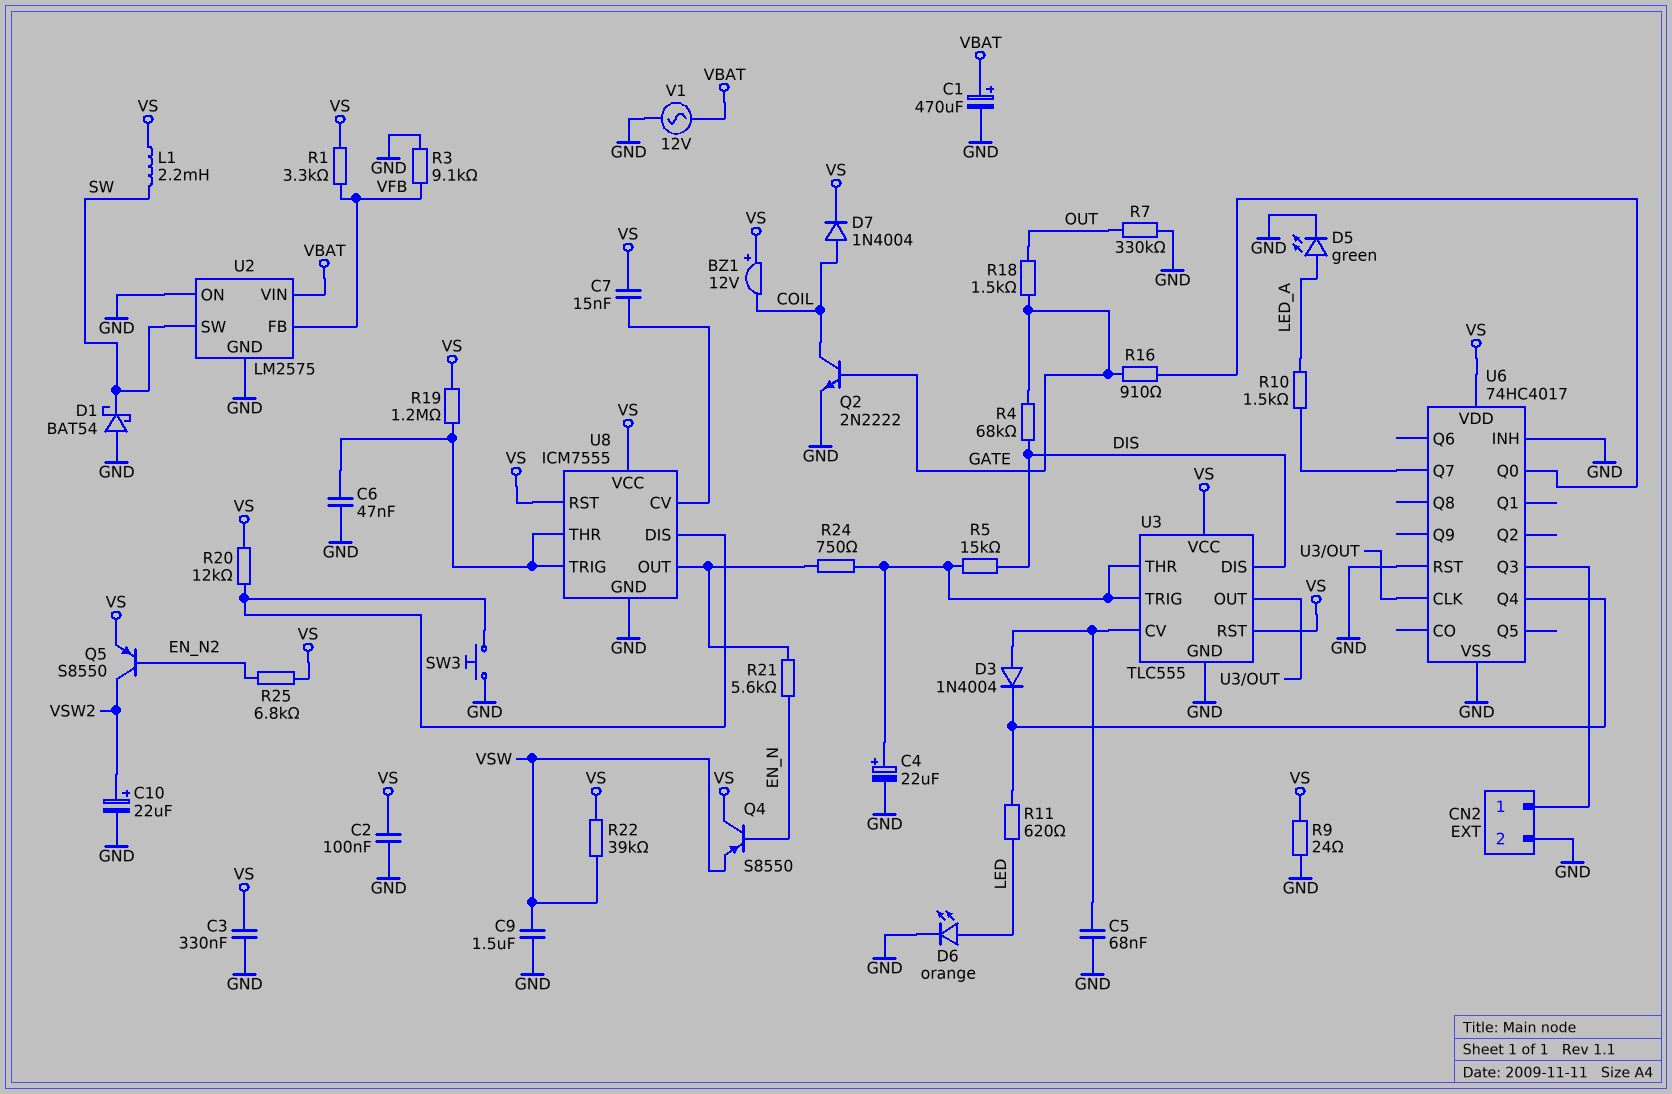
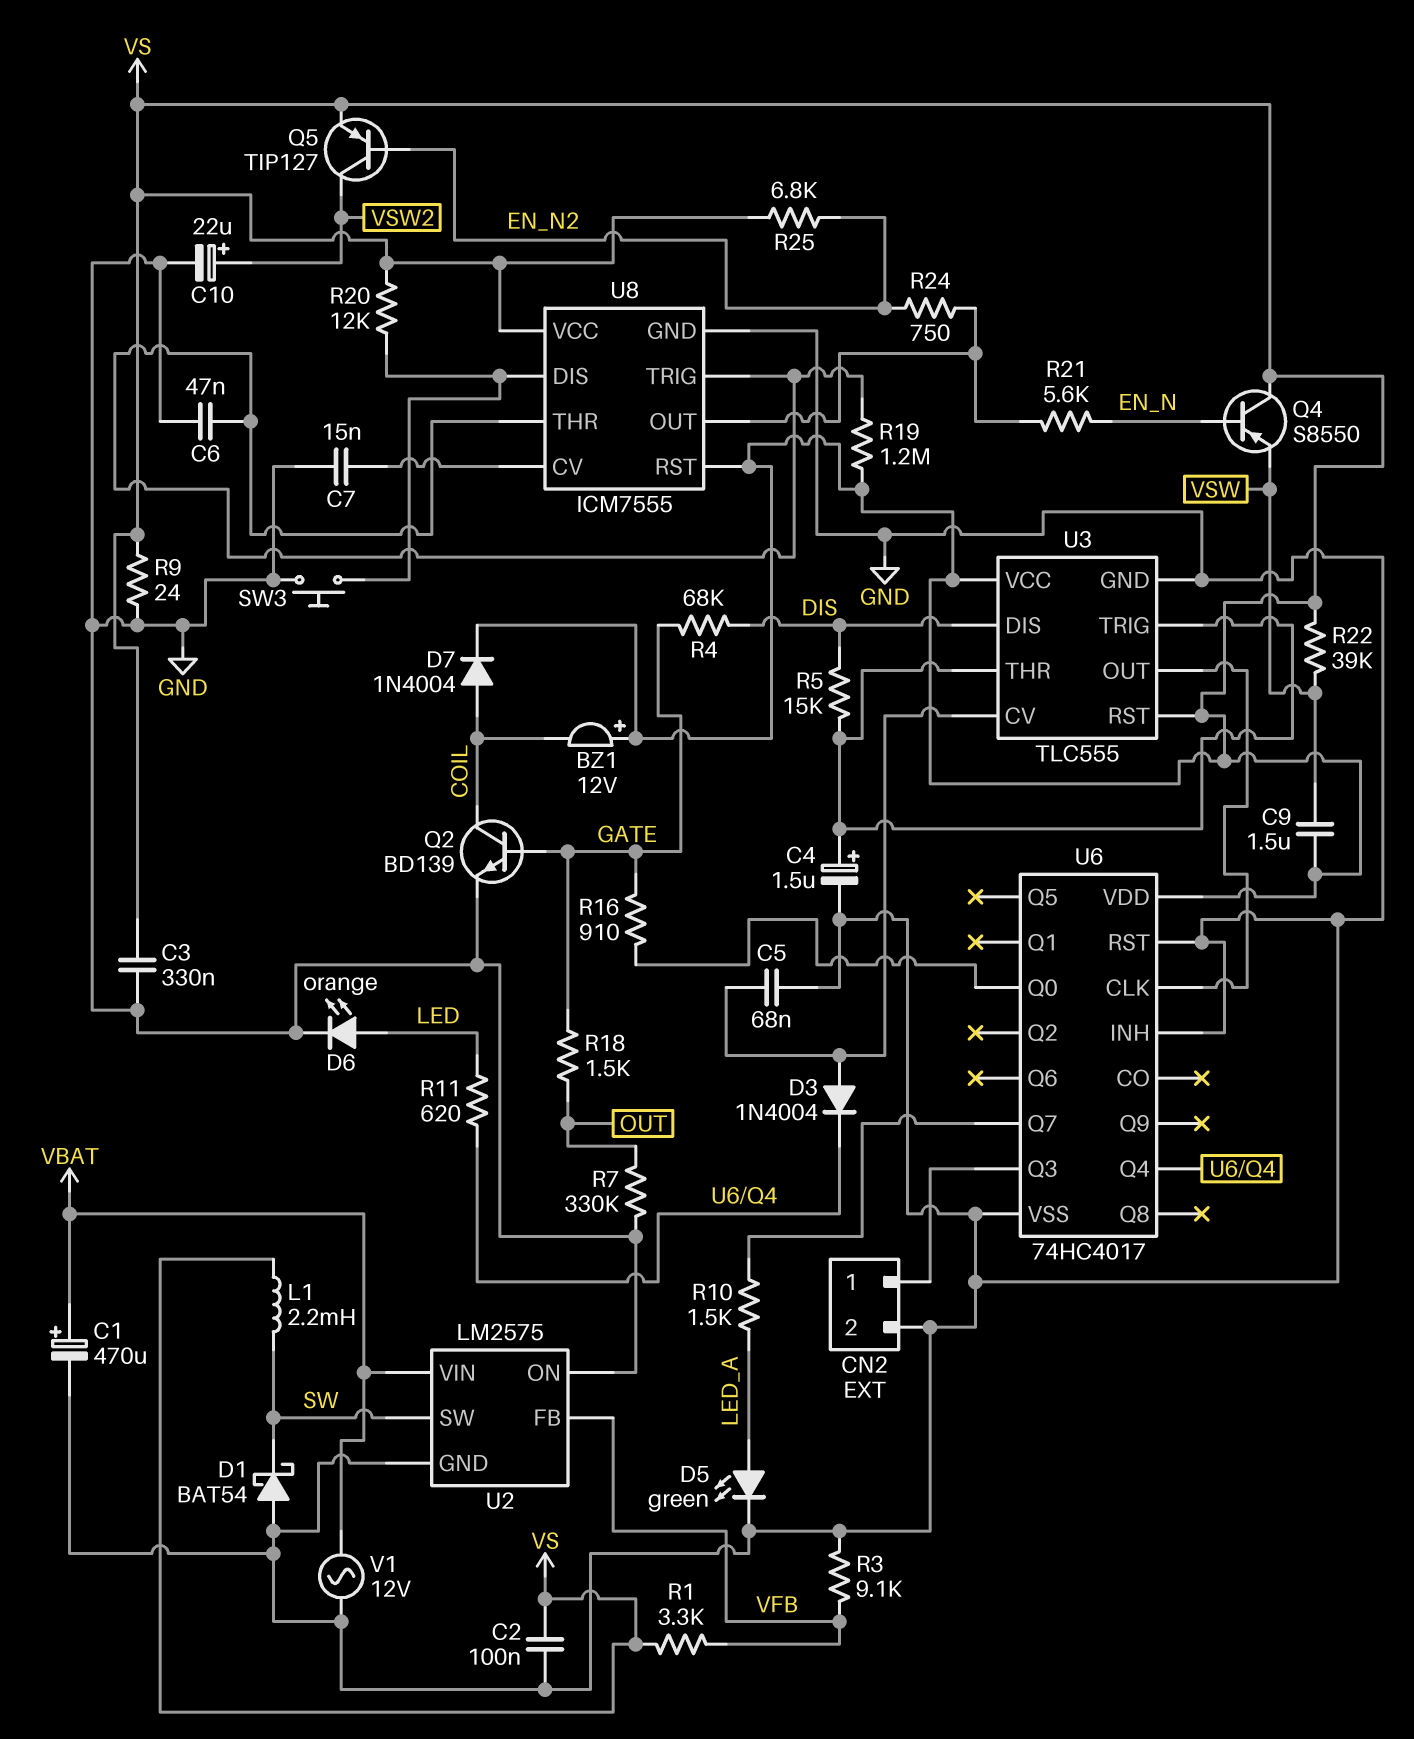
C4: 22uF (plus U3/THR, minus GND) -> 1.5uF (plus U3/THR, minus GND)
C7: 15nF (U8/CV, VS) -> 15nF (GND, U8/CV)
C9: 1.5uF (GND, VSW) -> 1.5uF (VS, VSW)
Q2: NPN 2N2222 (B GATE, C COIL, E GND) -> NPN BD139 (B GATE, C COIL, E GND)
Q5: PNP S8550 (B EN_N2, C VSW2, E VS) -> PNP TIP127 (B EN_N2, C VSW2, E VS)
R24: 750 (U3/THR, U8/OUT) -> 750 (EN_N2, U8/OUT)

